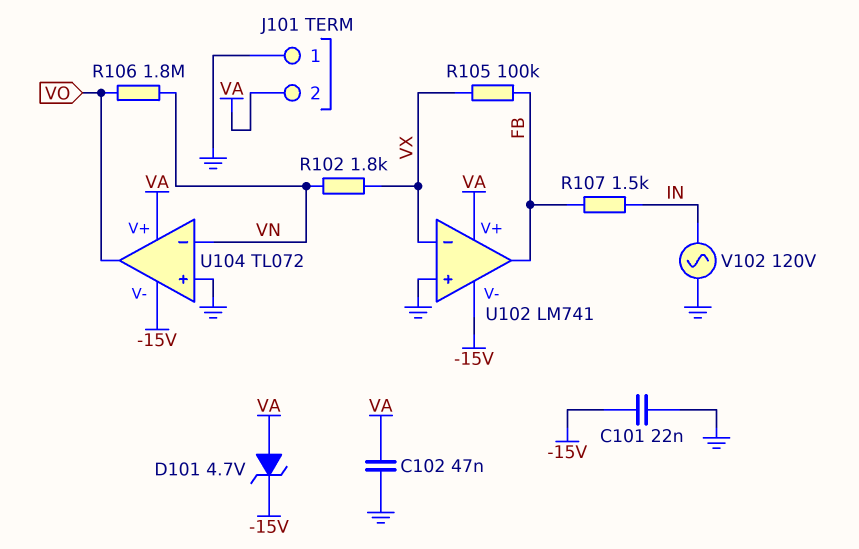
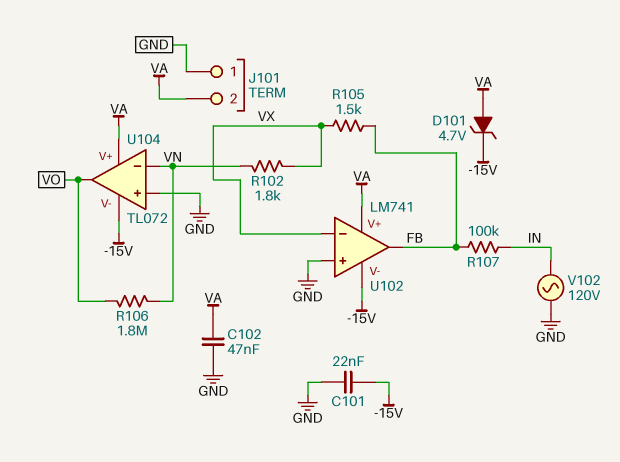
R105: 100k (FB, VX) -> 1.5k (FB, VX)
R107: 1.5k (FB, IN) -> 100k (FB, IN)

